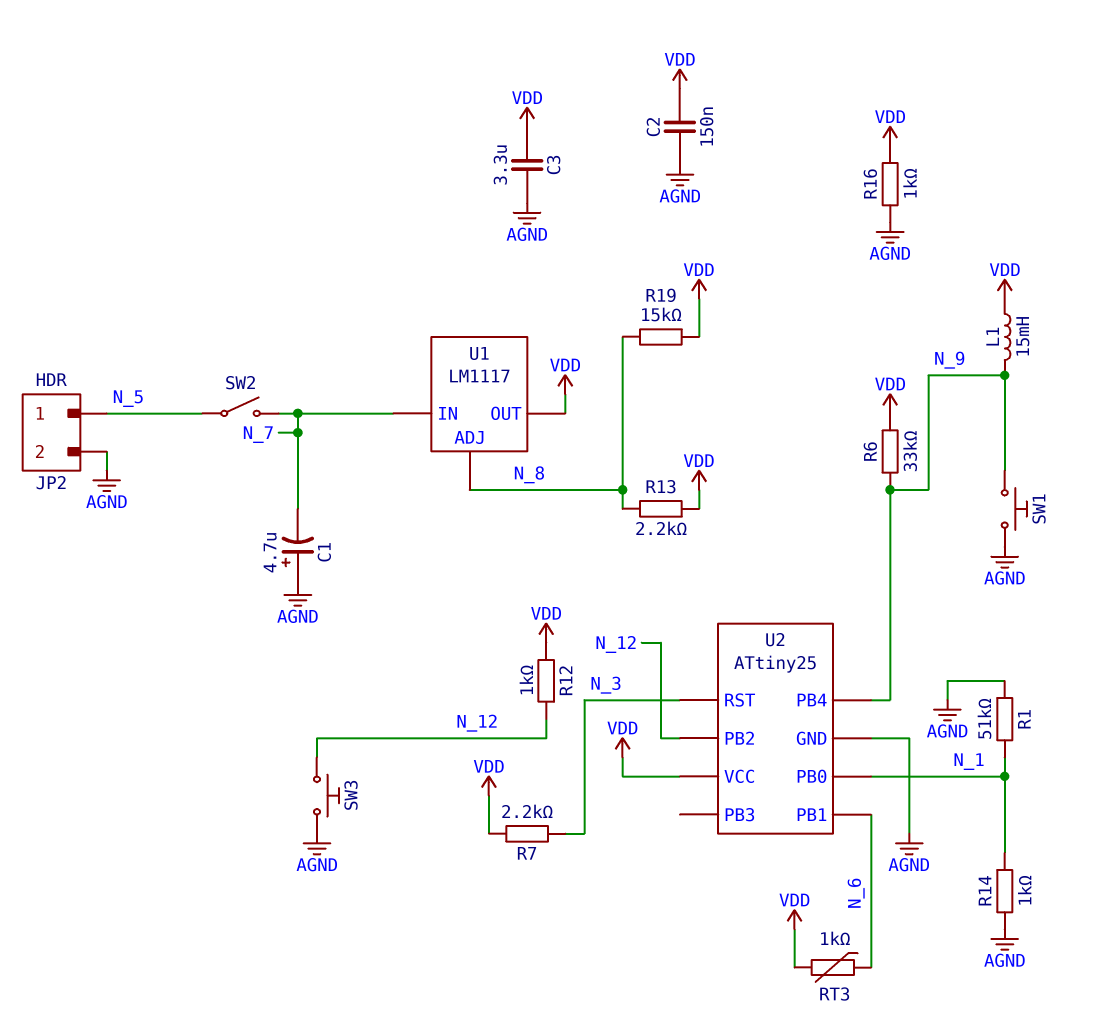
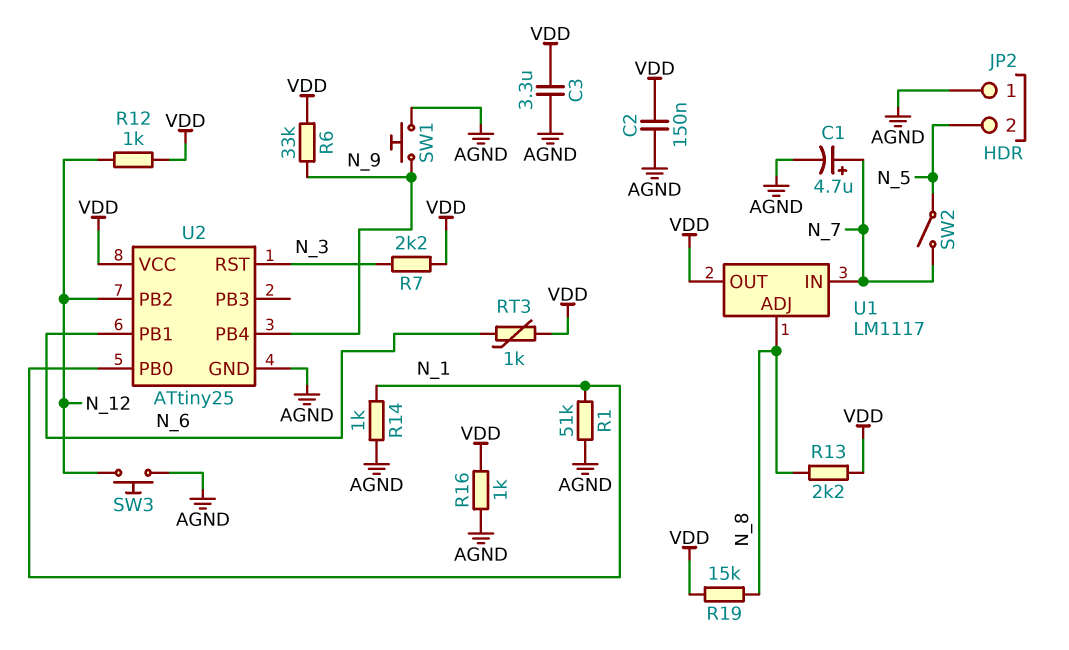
C1: 4.7uF (plus AGND, minus N_7) -> 4.7uF (plus N_7, minus AGND)
JP2 pin 1: N_5 -> AGND
JP2 pin 2: AGND -> N_5
L1: 15mH (N_9, VDD) -> none

